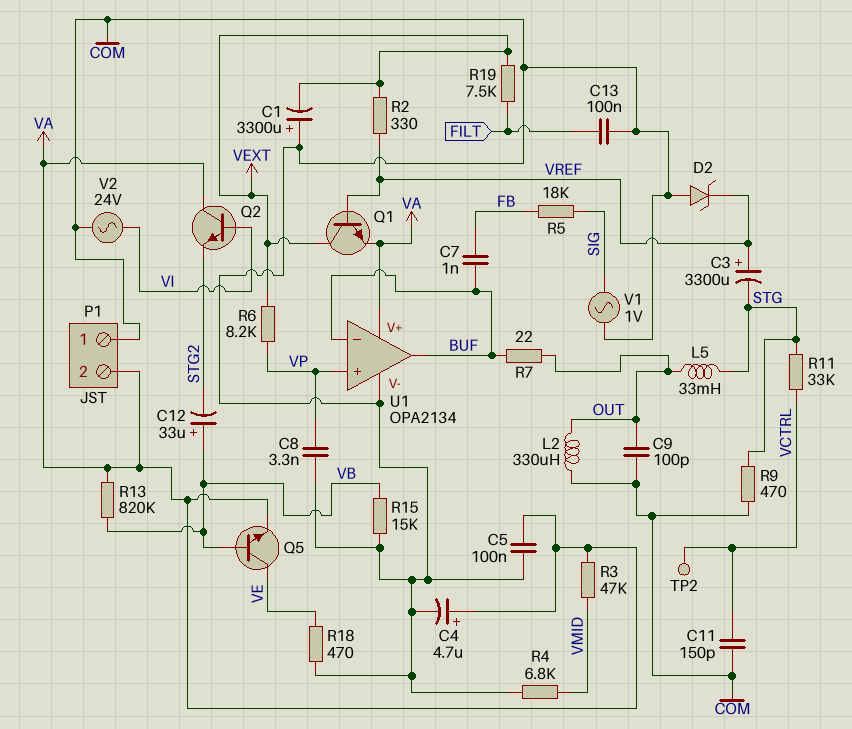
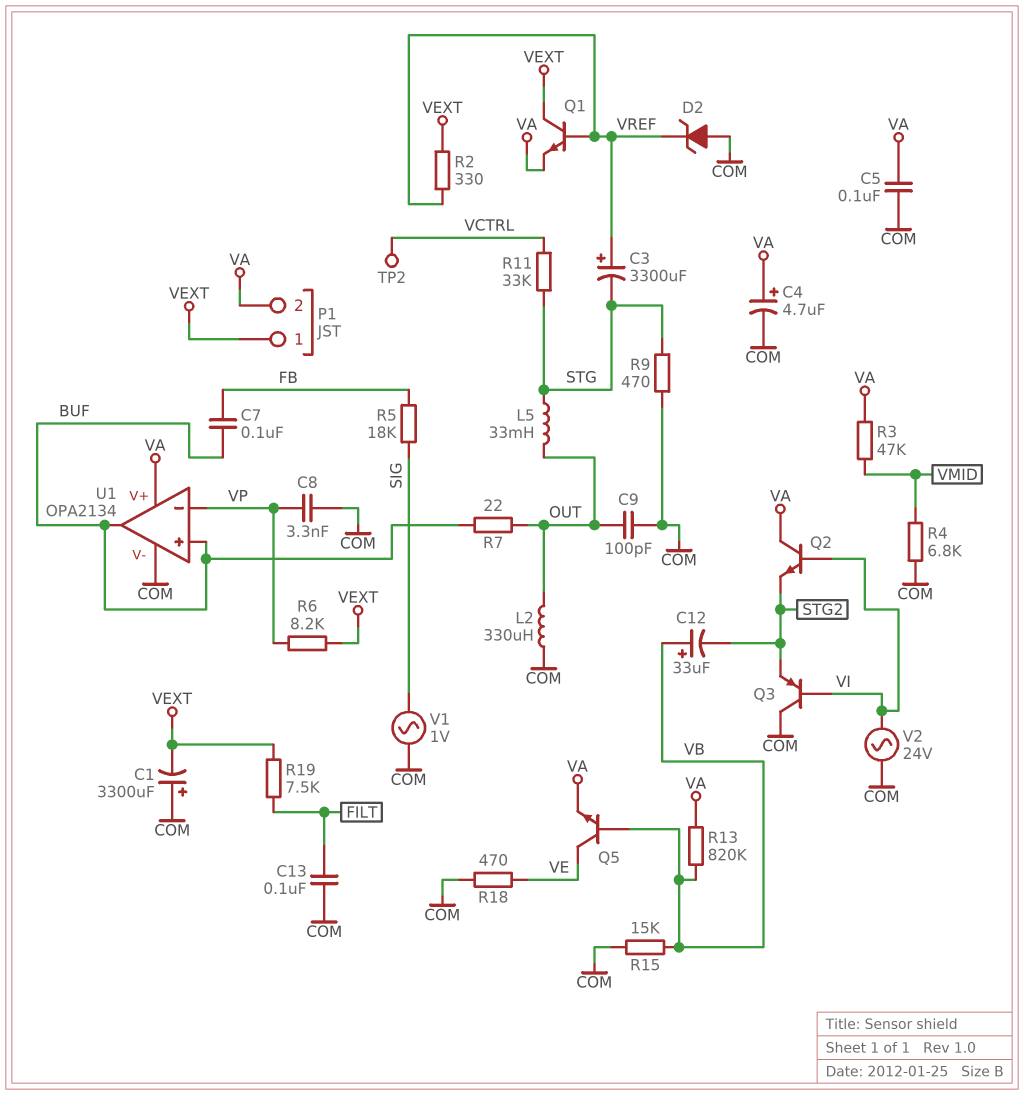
C7: 1nF (BUF, FB) -> 100nF (BUF, FB)
C11: 150pF (COM, VCTRL) -> none
P1 pin 1: COM -> VEXT
Q3: none -> PNP (B VI, C COM, E STG2)
U1 pin in+: VP -> BUF
U1 pin in-: BUF -> VP

